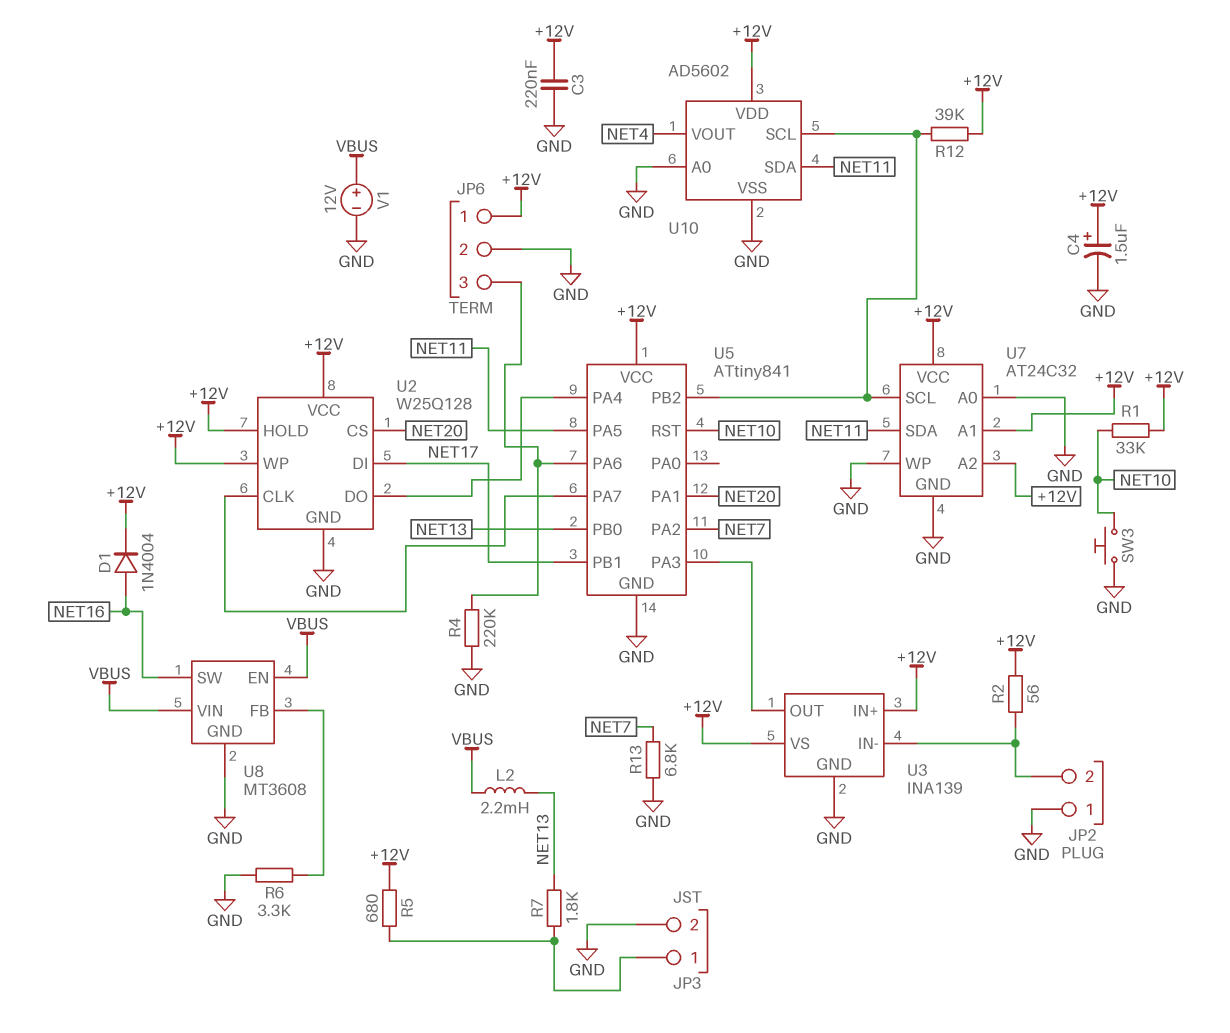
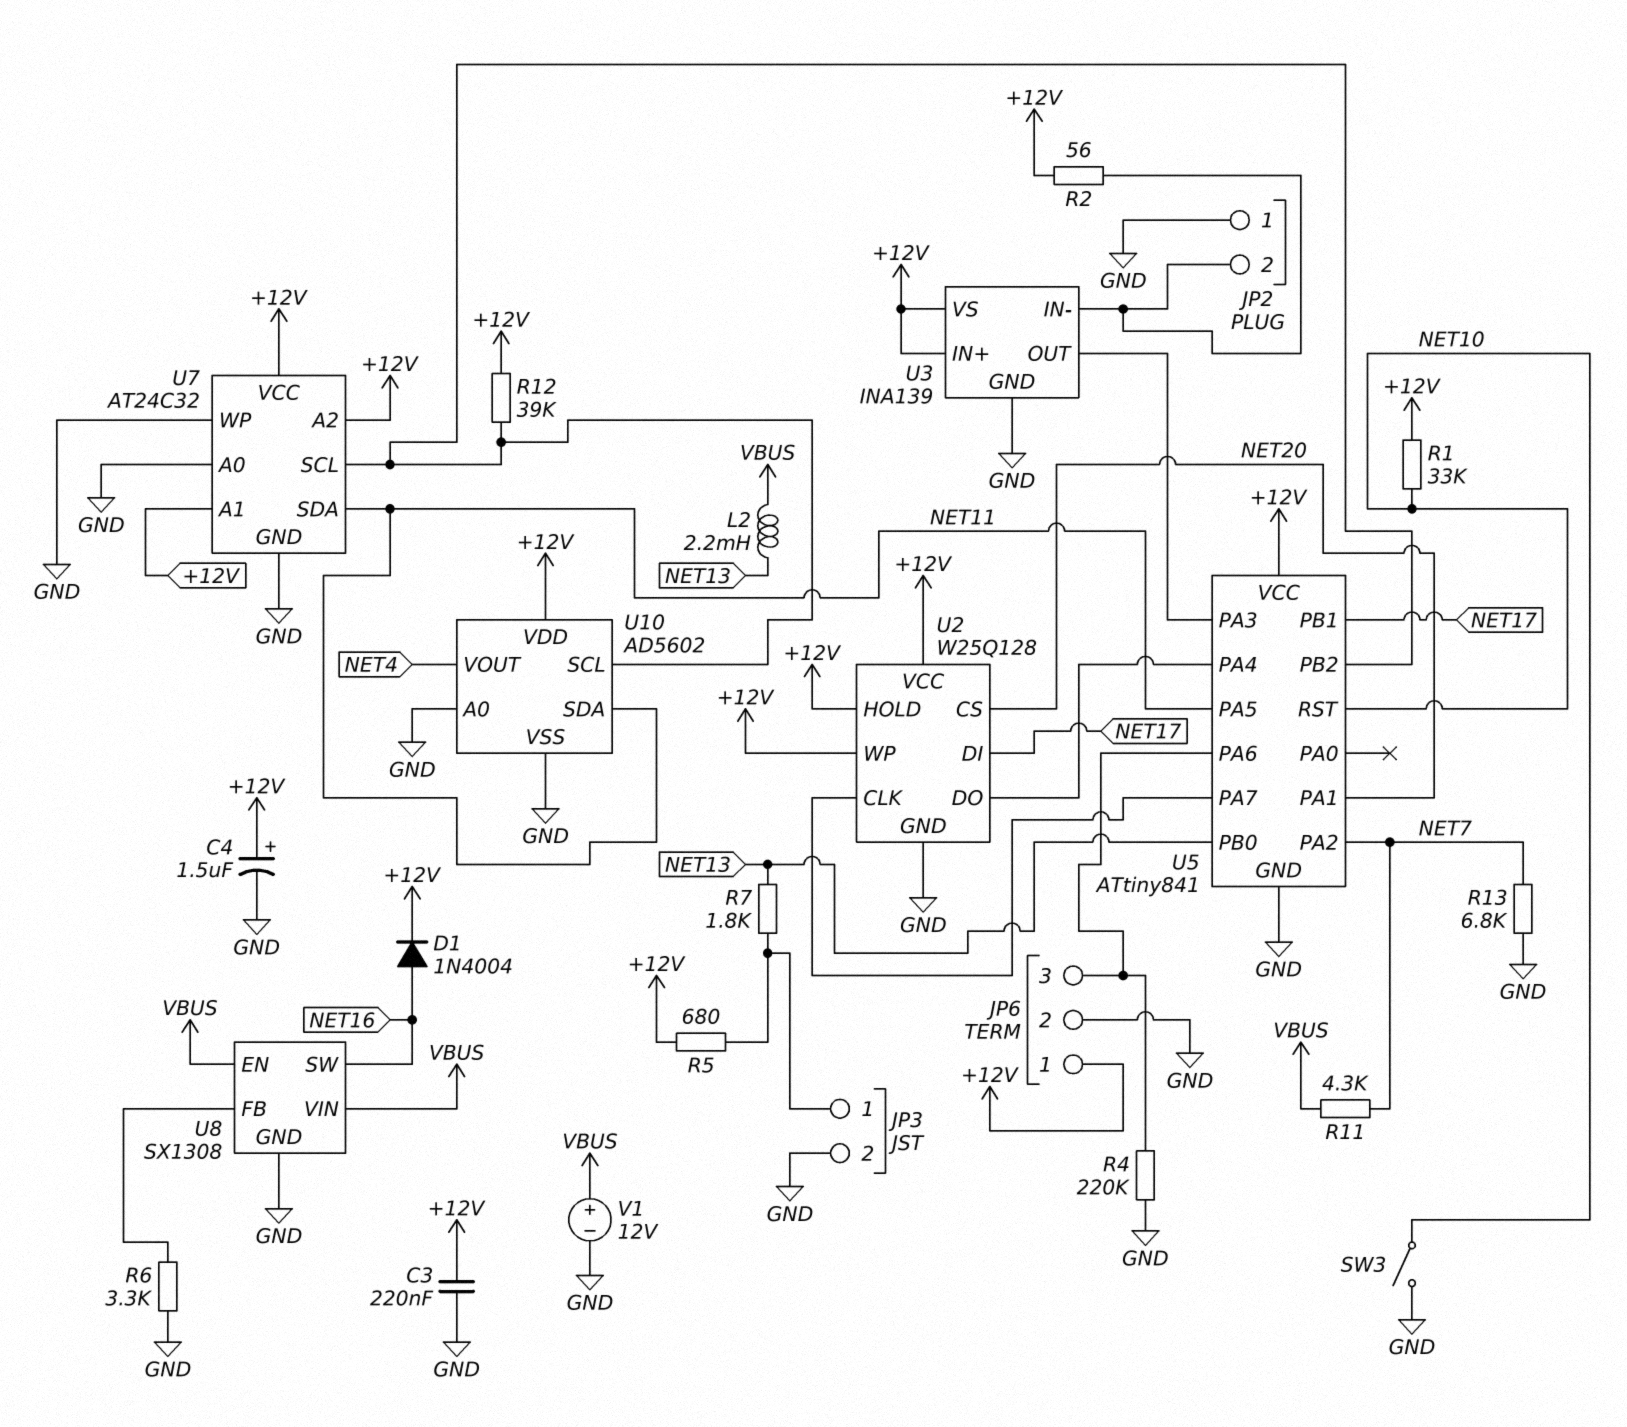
R11: none -> 4.3k (NET7, VBUS)
SW3: button (GND, NET10) -> switch (GND, NET10)
U8: MT3608 -> SX1308

